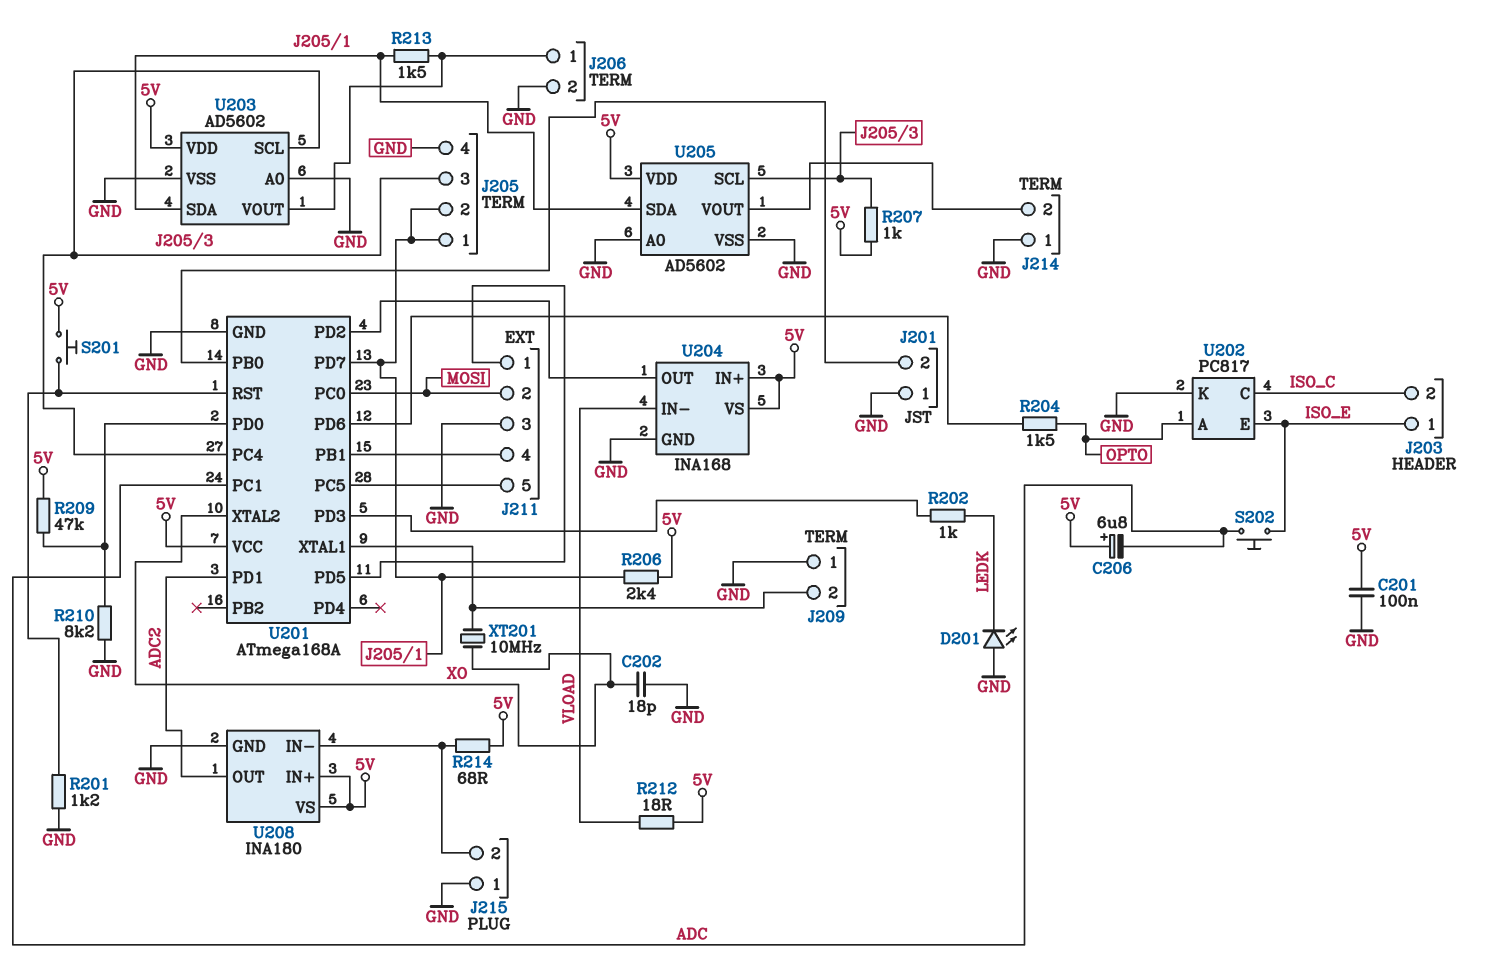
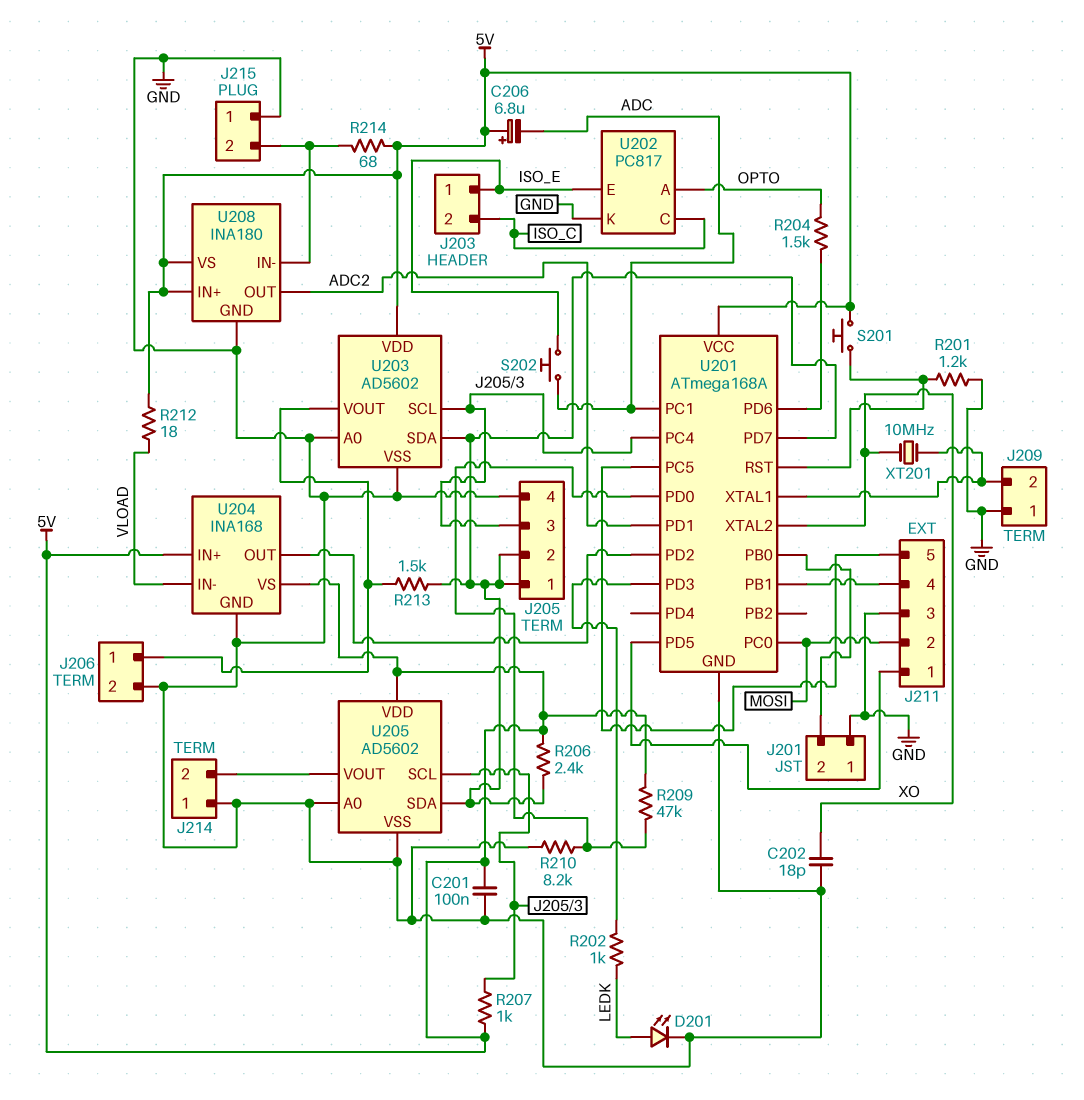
D201: LED (A GND, K LEDK) -> LED (A LEDK, K GND)

